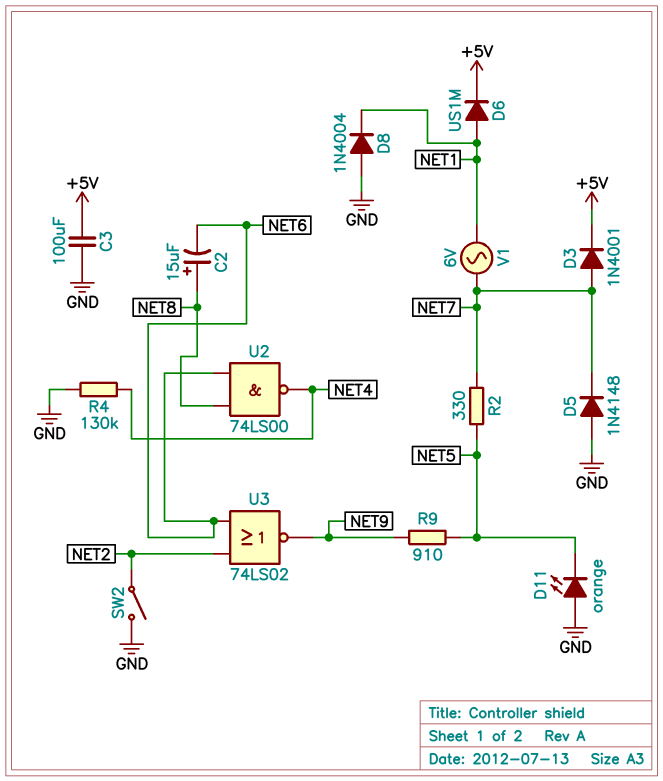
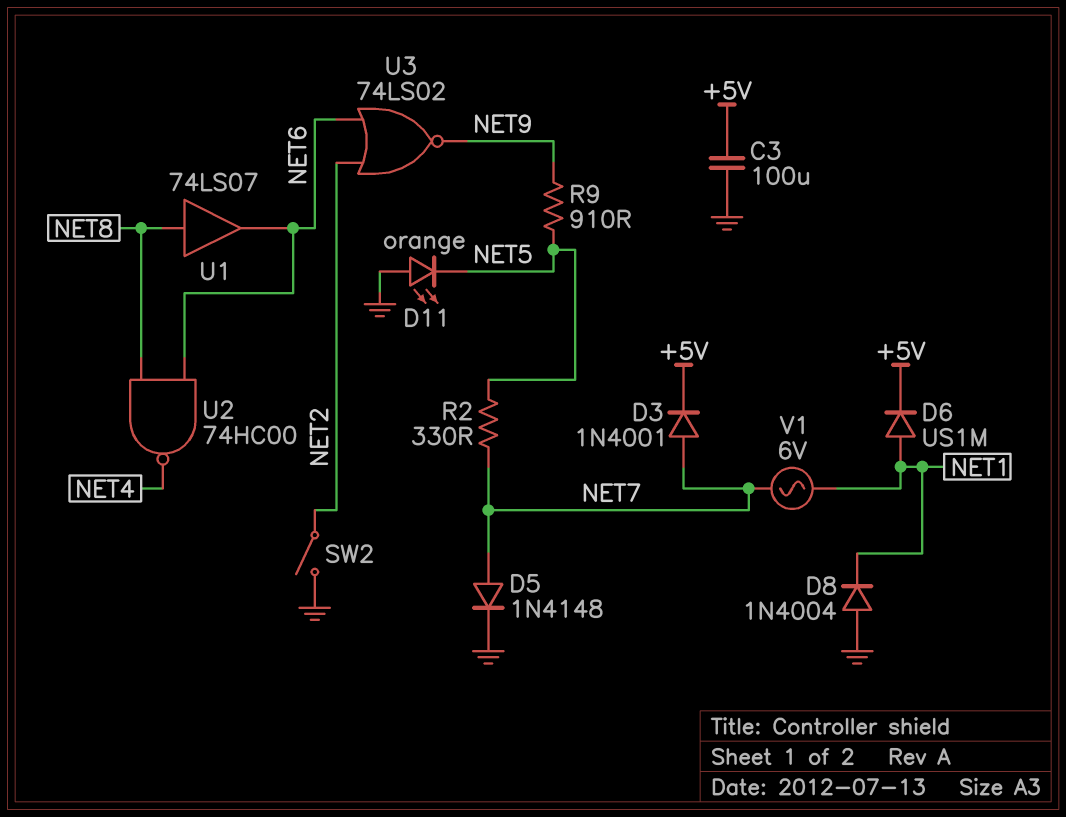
C2: 15uF (plus NET8, minus NET6) -> none
D5: diode 1N4148 (A GND, K NET7) -> diode 1N4148 (A NET7, K GND)
R4: 130k (GND, NET4) -> none
U1: none -> buffer 74LS07 (in NET8, out NET6)
U2: NAND 74LS00 (in NET6, in NET8, out NET4) -> NAND 74HC00 (in NET6, in NET8, out NET4)

